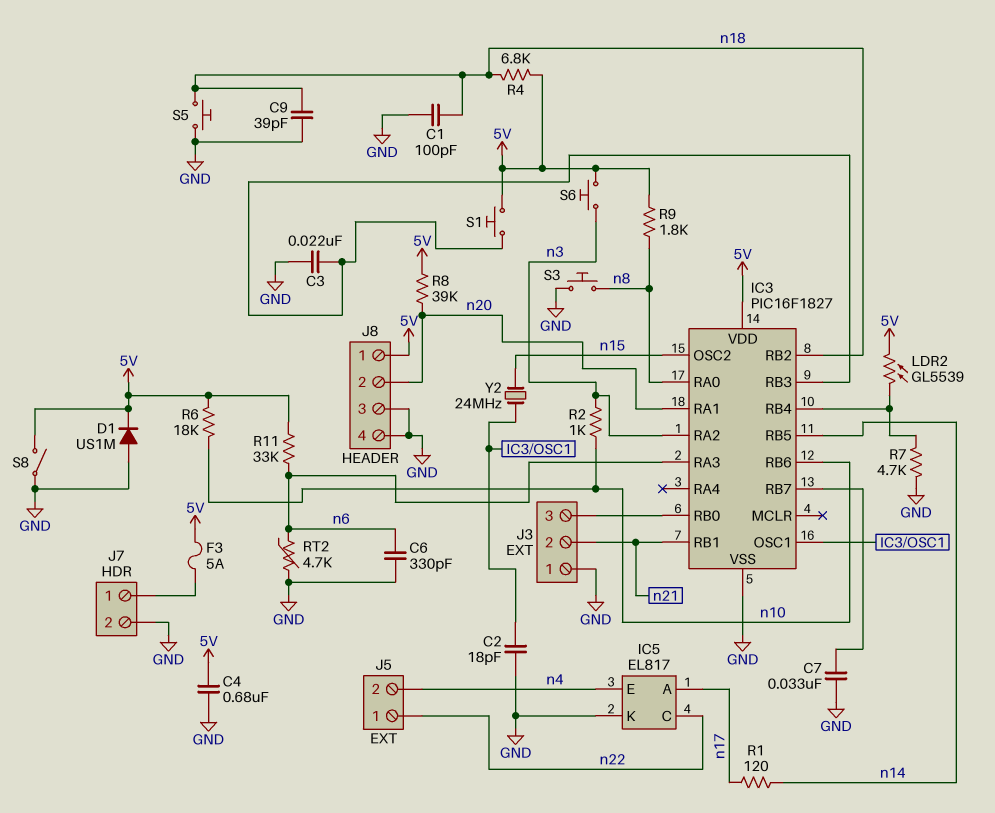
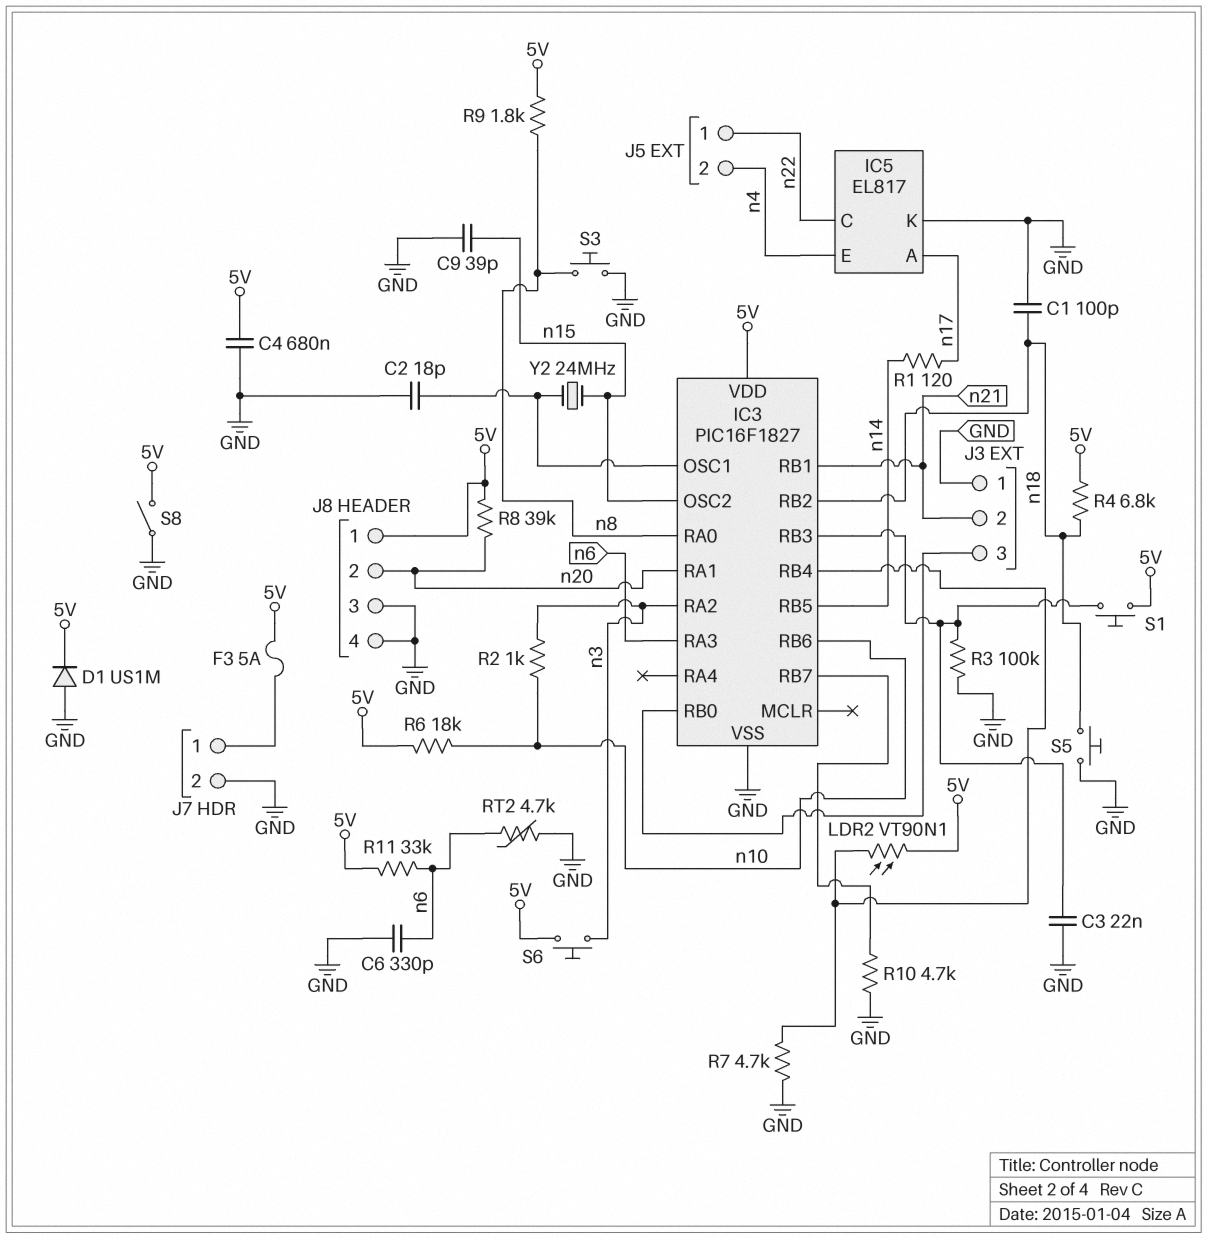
C7: 33nF (GND, IC3/RB7) -> none
C9: 39pF (GND, n18) -> 39pF (GND, n15)
LDR2: GL5539 (5V, IC3/RB4) -> VT90N1 (5V, IC3/RB4)
R3: none -> 100k (GND, IC3/RB3)
R10: none -> 4.7k (GND, IC3/RB7)

